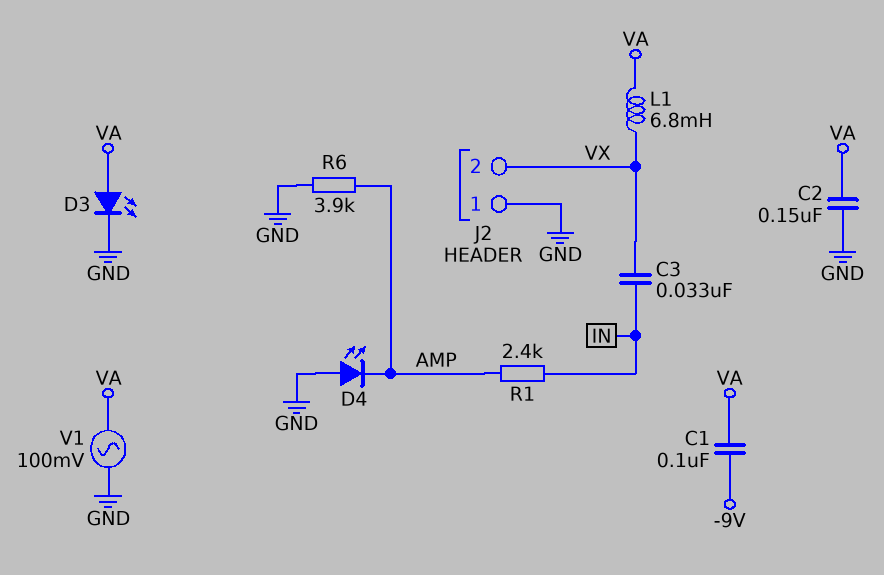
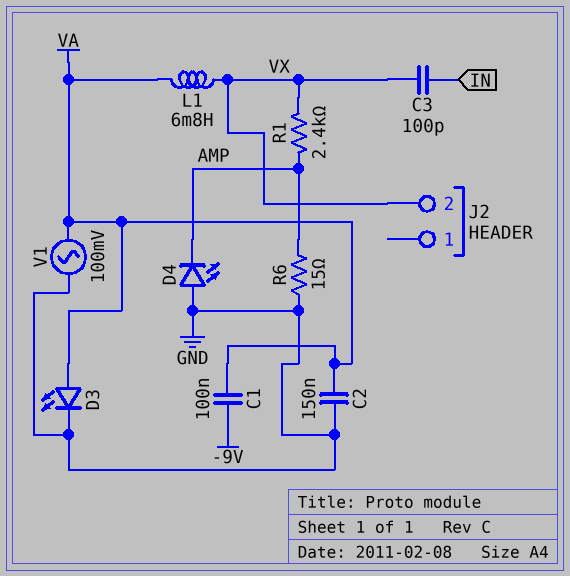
C3: 33nF (IN, VX) -> 100pF (IN, VX)
J2 pin 1: GND -> none
R1: 2.4k (AMP, IN) -> 2.4k (AMP, VX)
R6: 3.9k (AMP, GND) -> 15 (AMP, GND)

